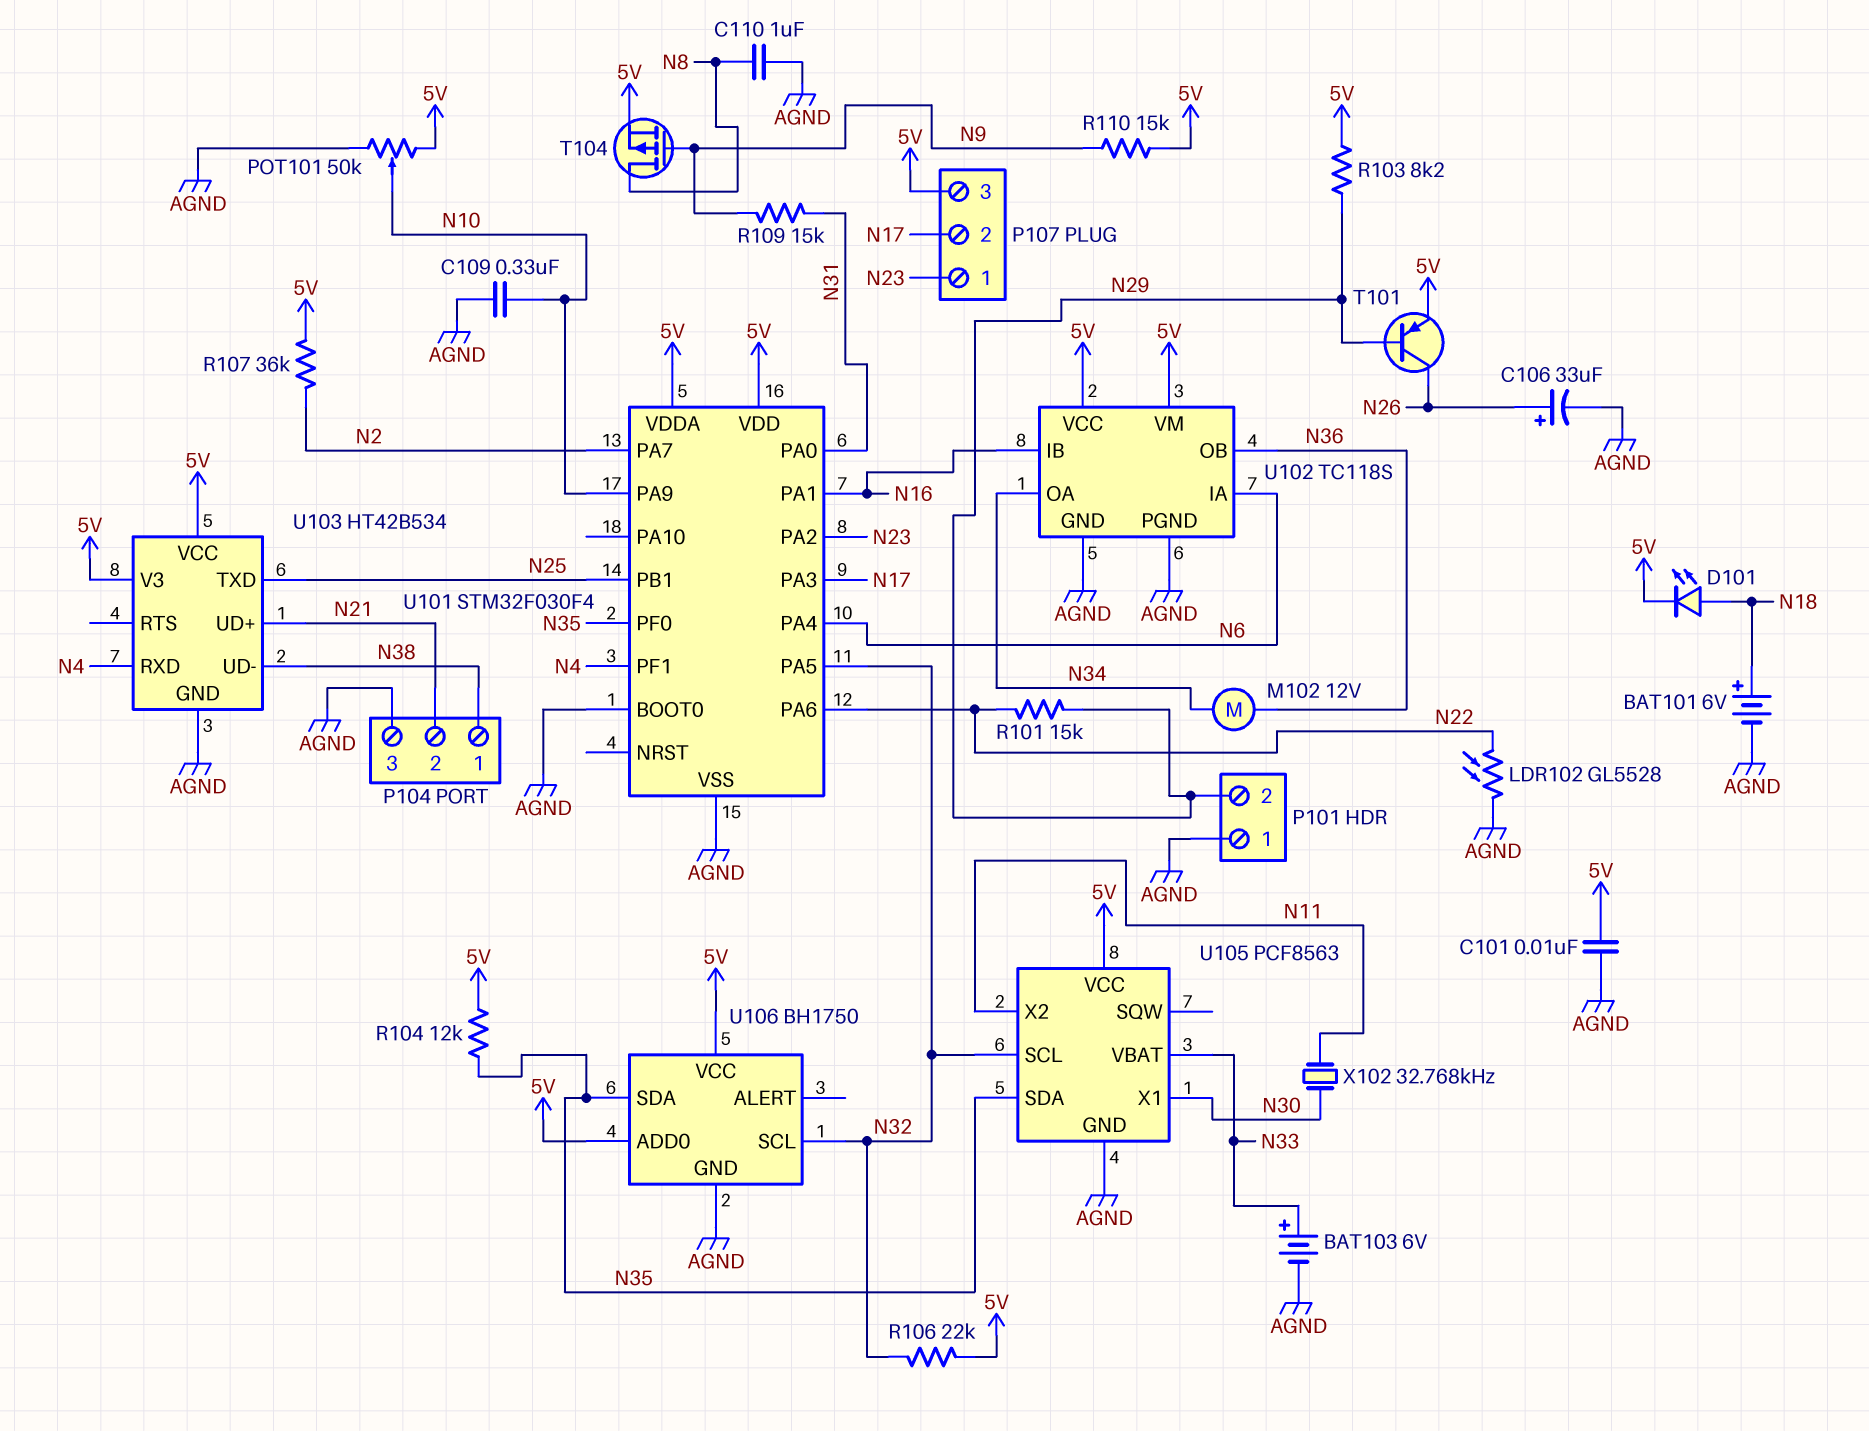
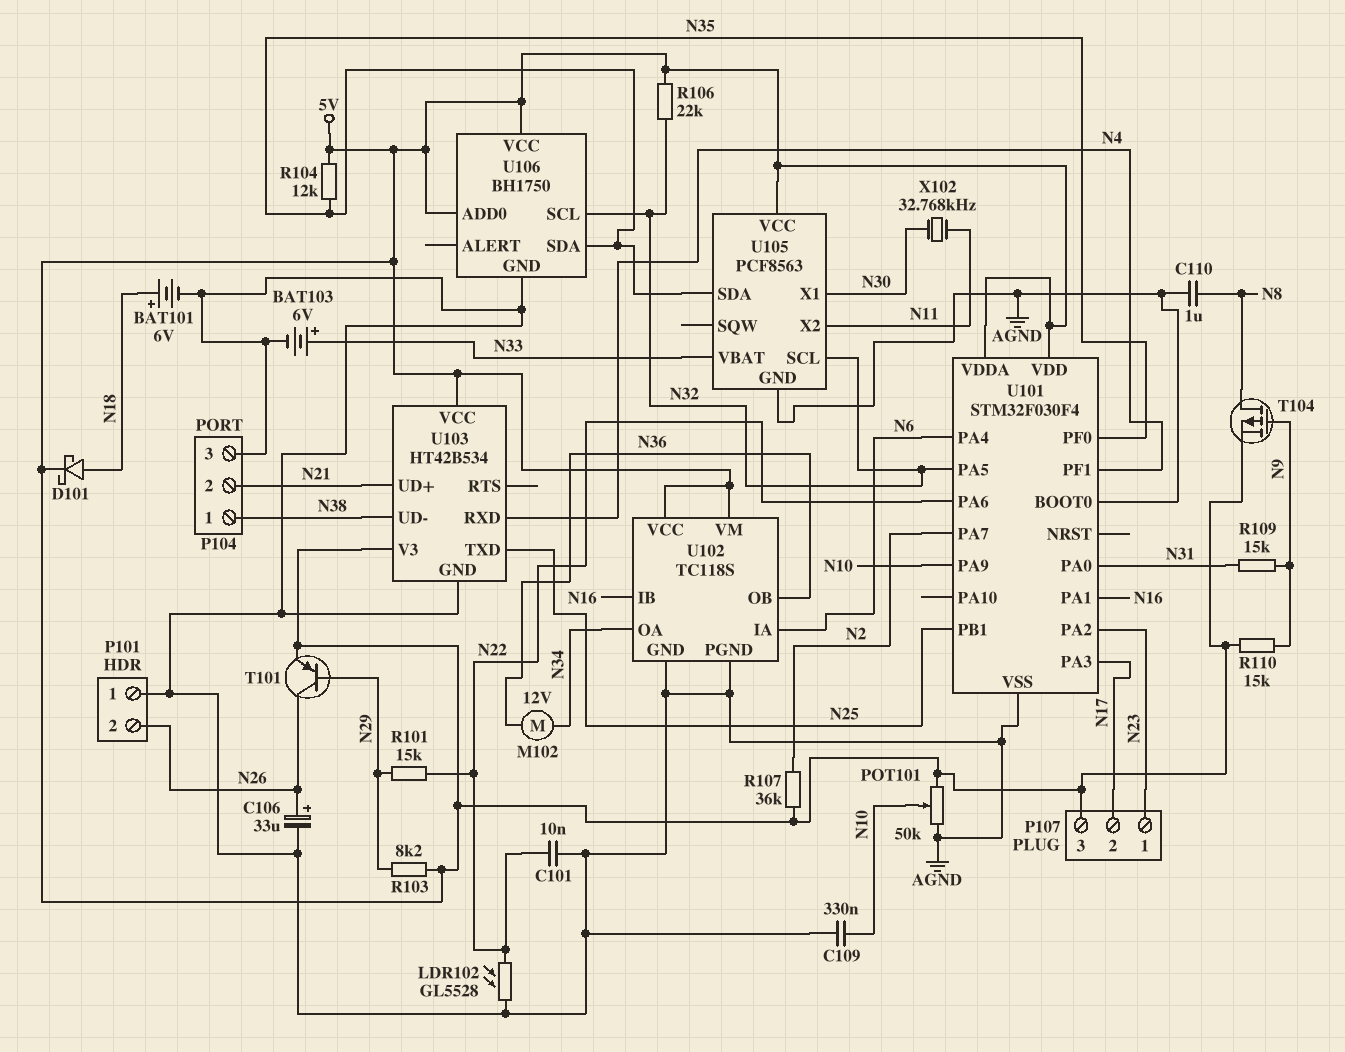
C101: 10nF (5V, AGND) -> 10nF (AGND, N22)
D101: LED (A N18, K 5V) -> schottky (A N18, K 5V)
P101 pin 2: N29 -> N26

